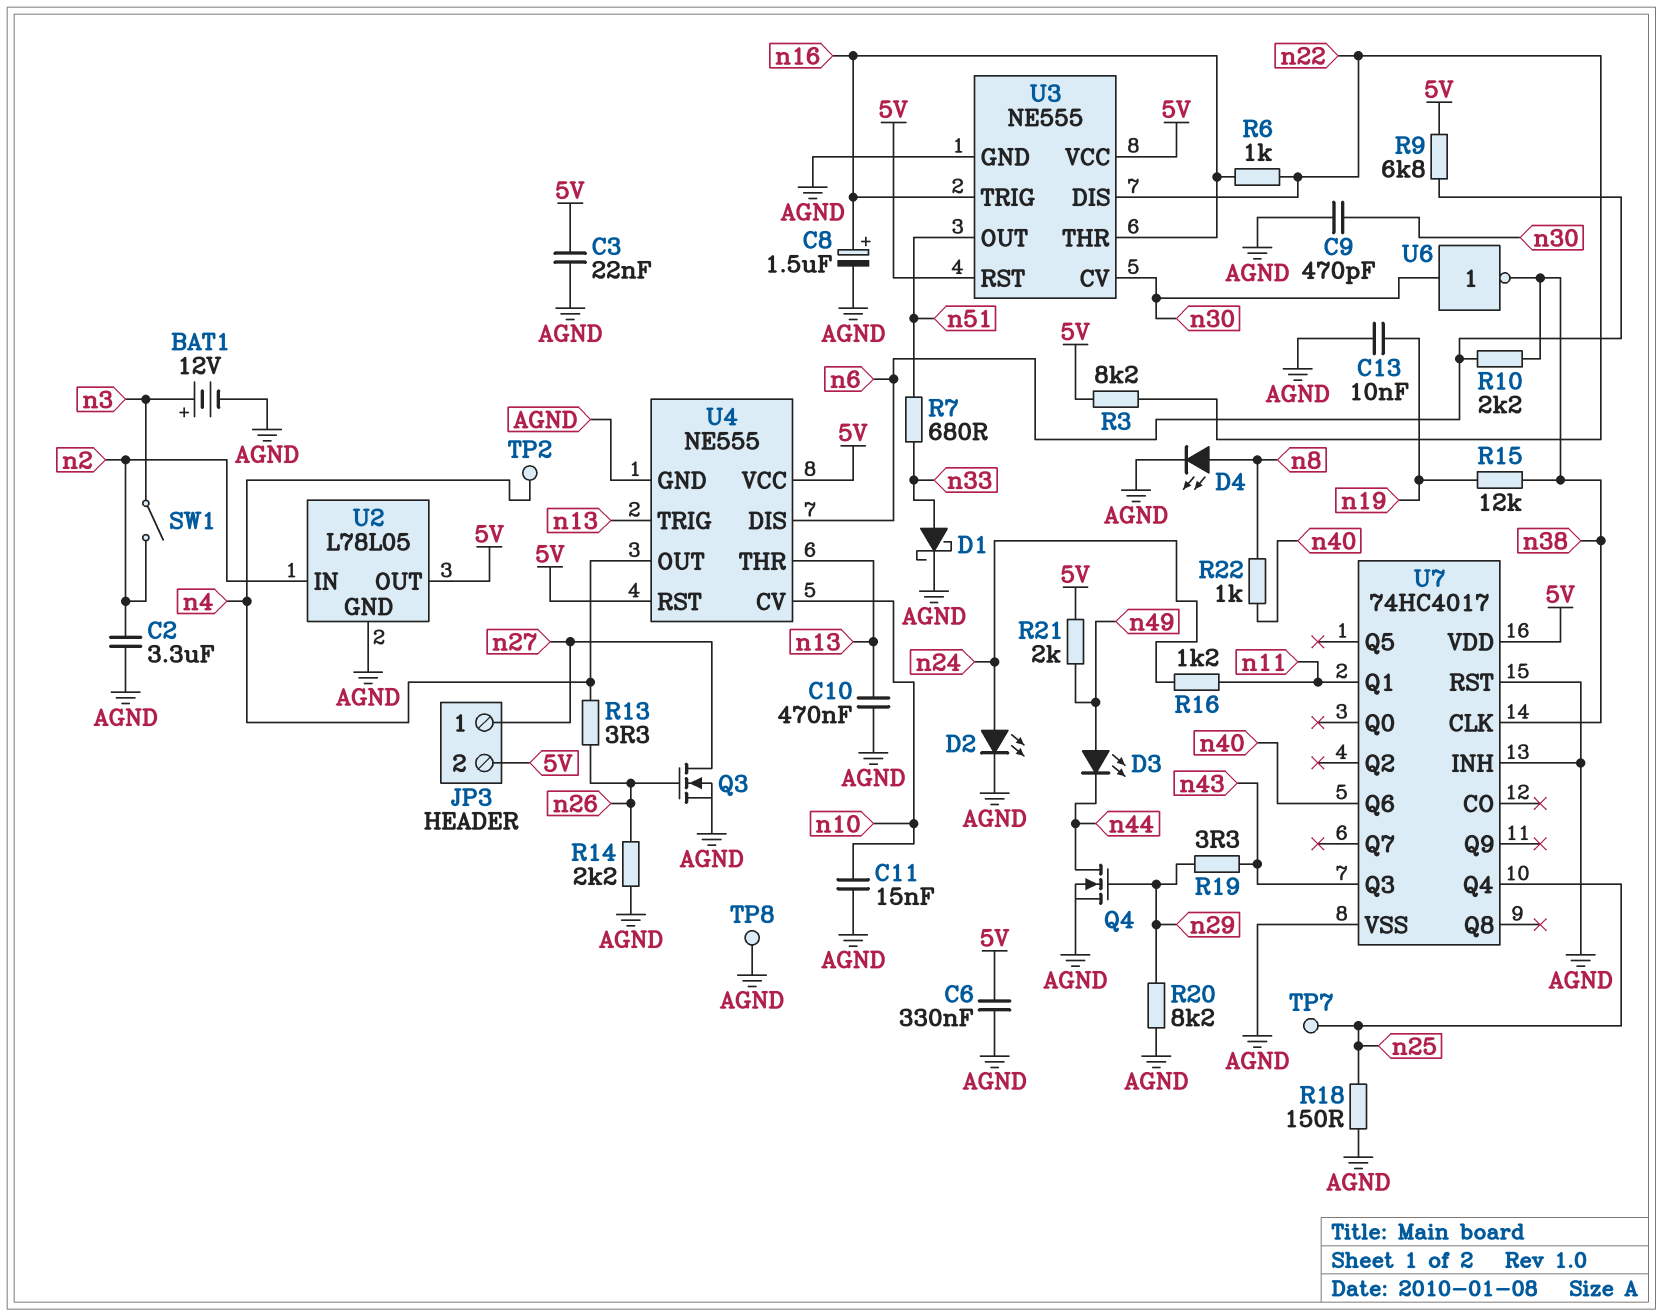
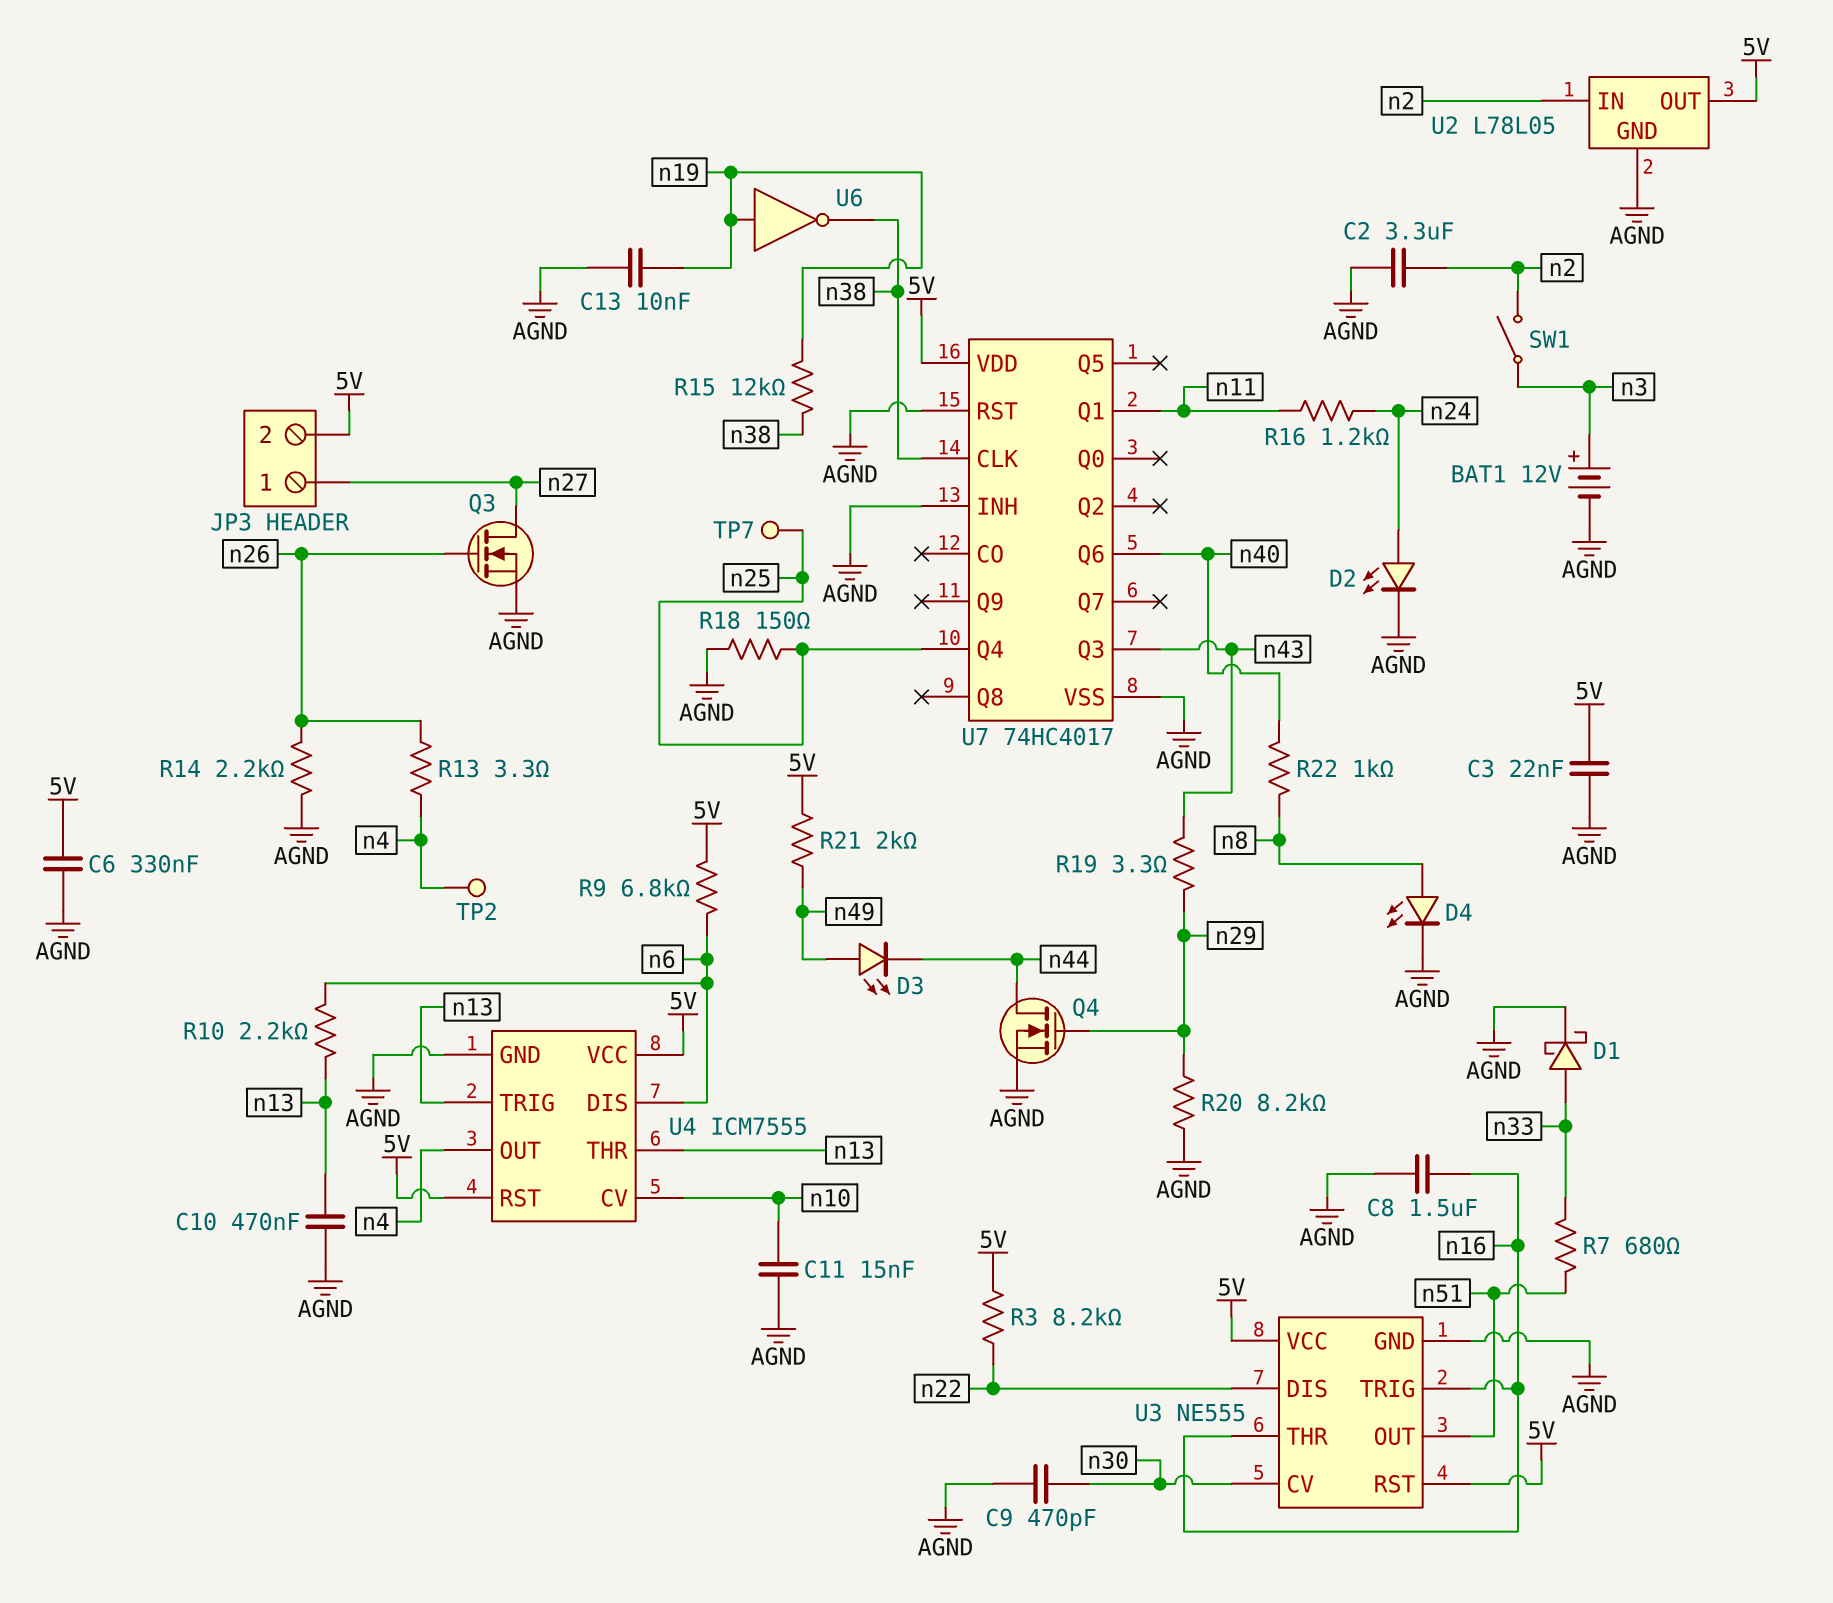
C8: 1.5uF (plus n16, minus AGND) -> 1.5uF (AGND, n16)
R6: 1k (n16, n22) -> none
R10: 2.2k (n6, n38) -> 2.2k (n6, n13)
TP8: test point (AGND) -> none
U4: NE555 -> ICM7555
U6: NOT (in n30, out n38) -> NOT (in n19, out n38)

